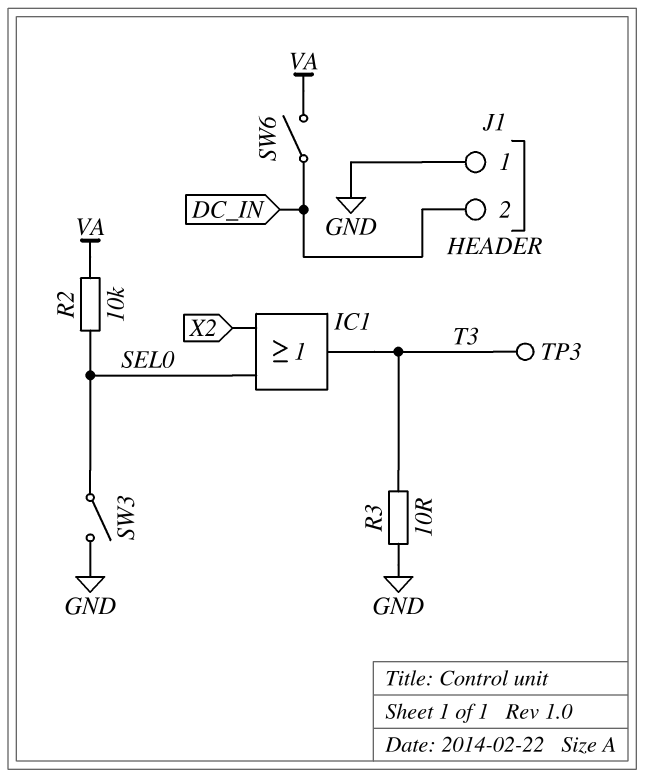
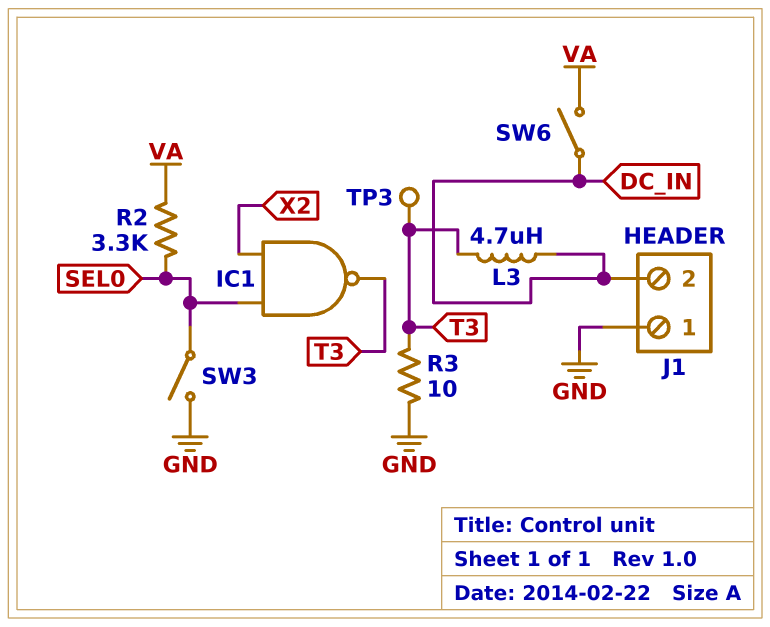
IC1: OR (in SEL0, in X2, out T3) -> NAND (in SEL0, in X2, out T3)
L3: none -> 4.7uH (DC_IN, T3)
R2: 10k (SEL0, VA) -> 3.3k (SEL0, VA)

